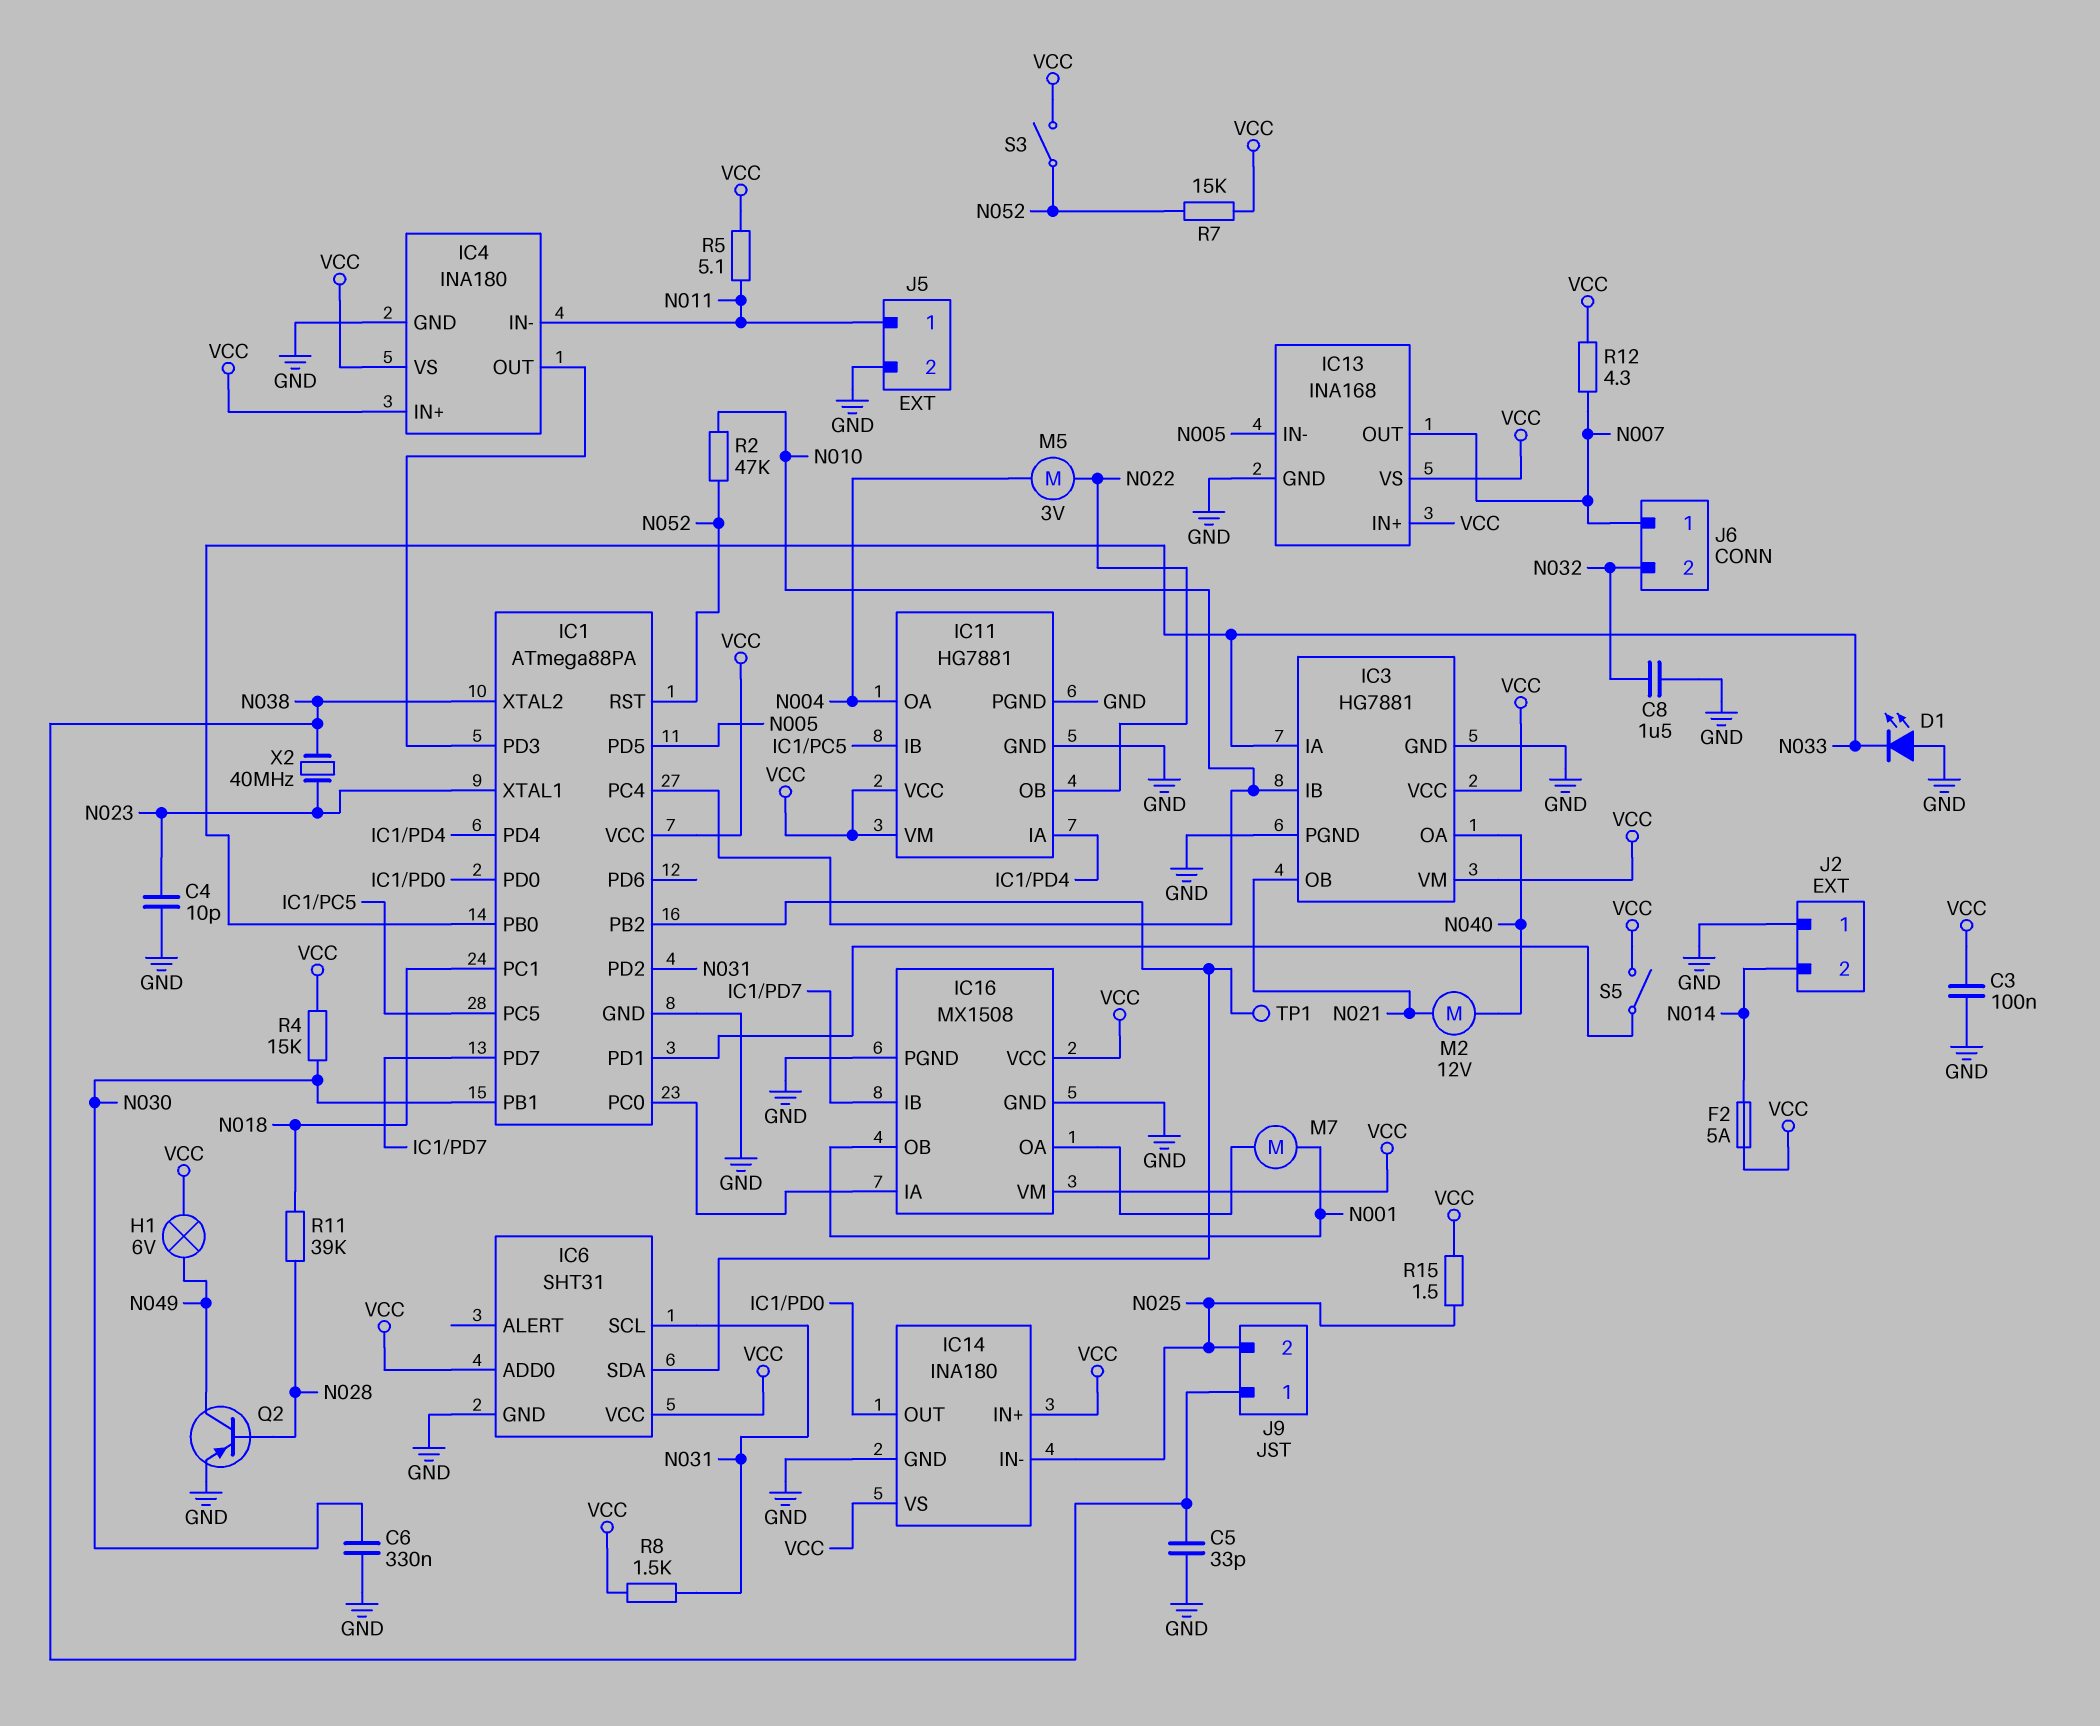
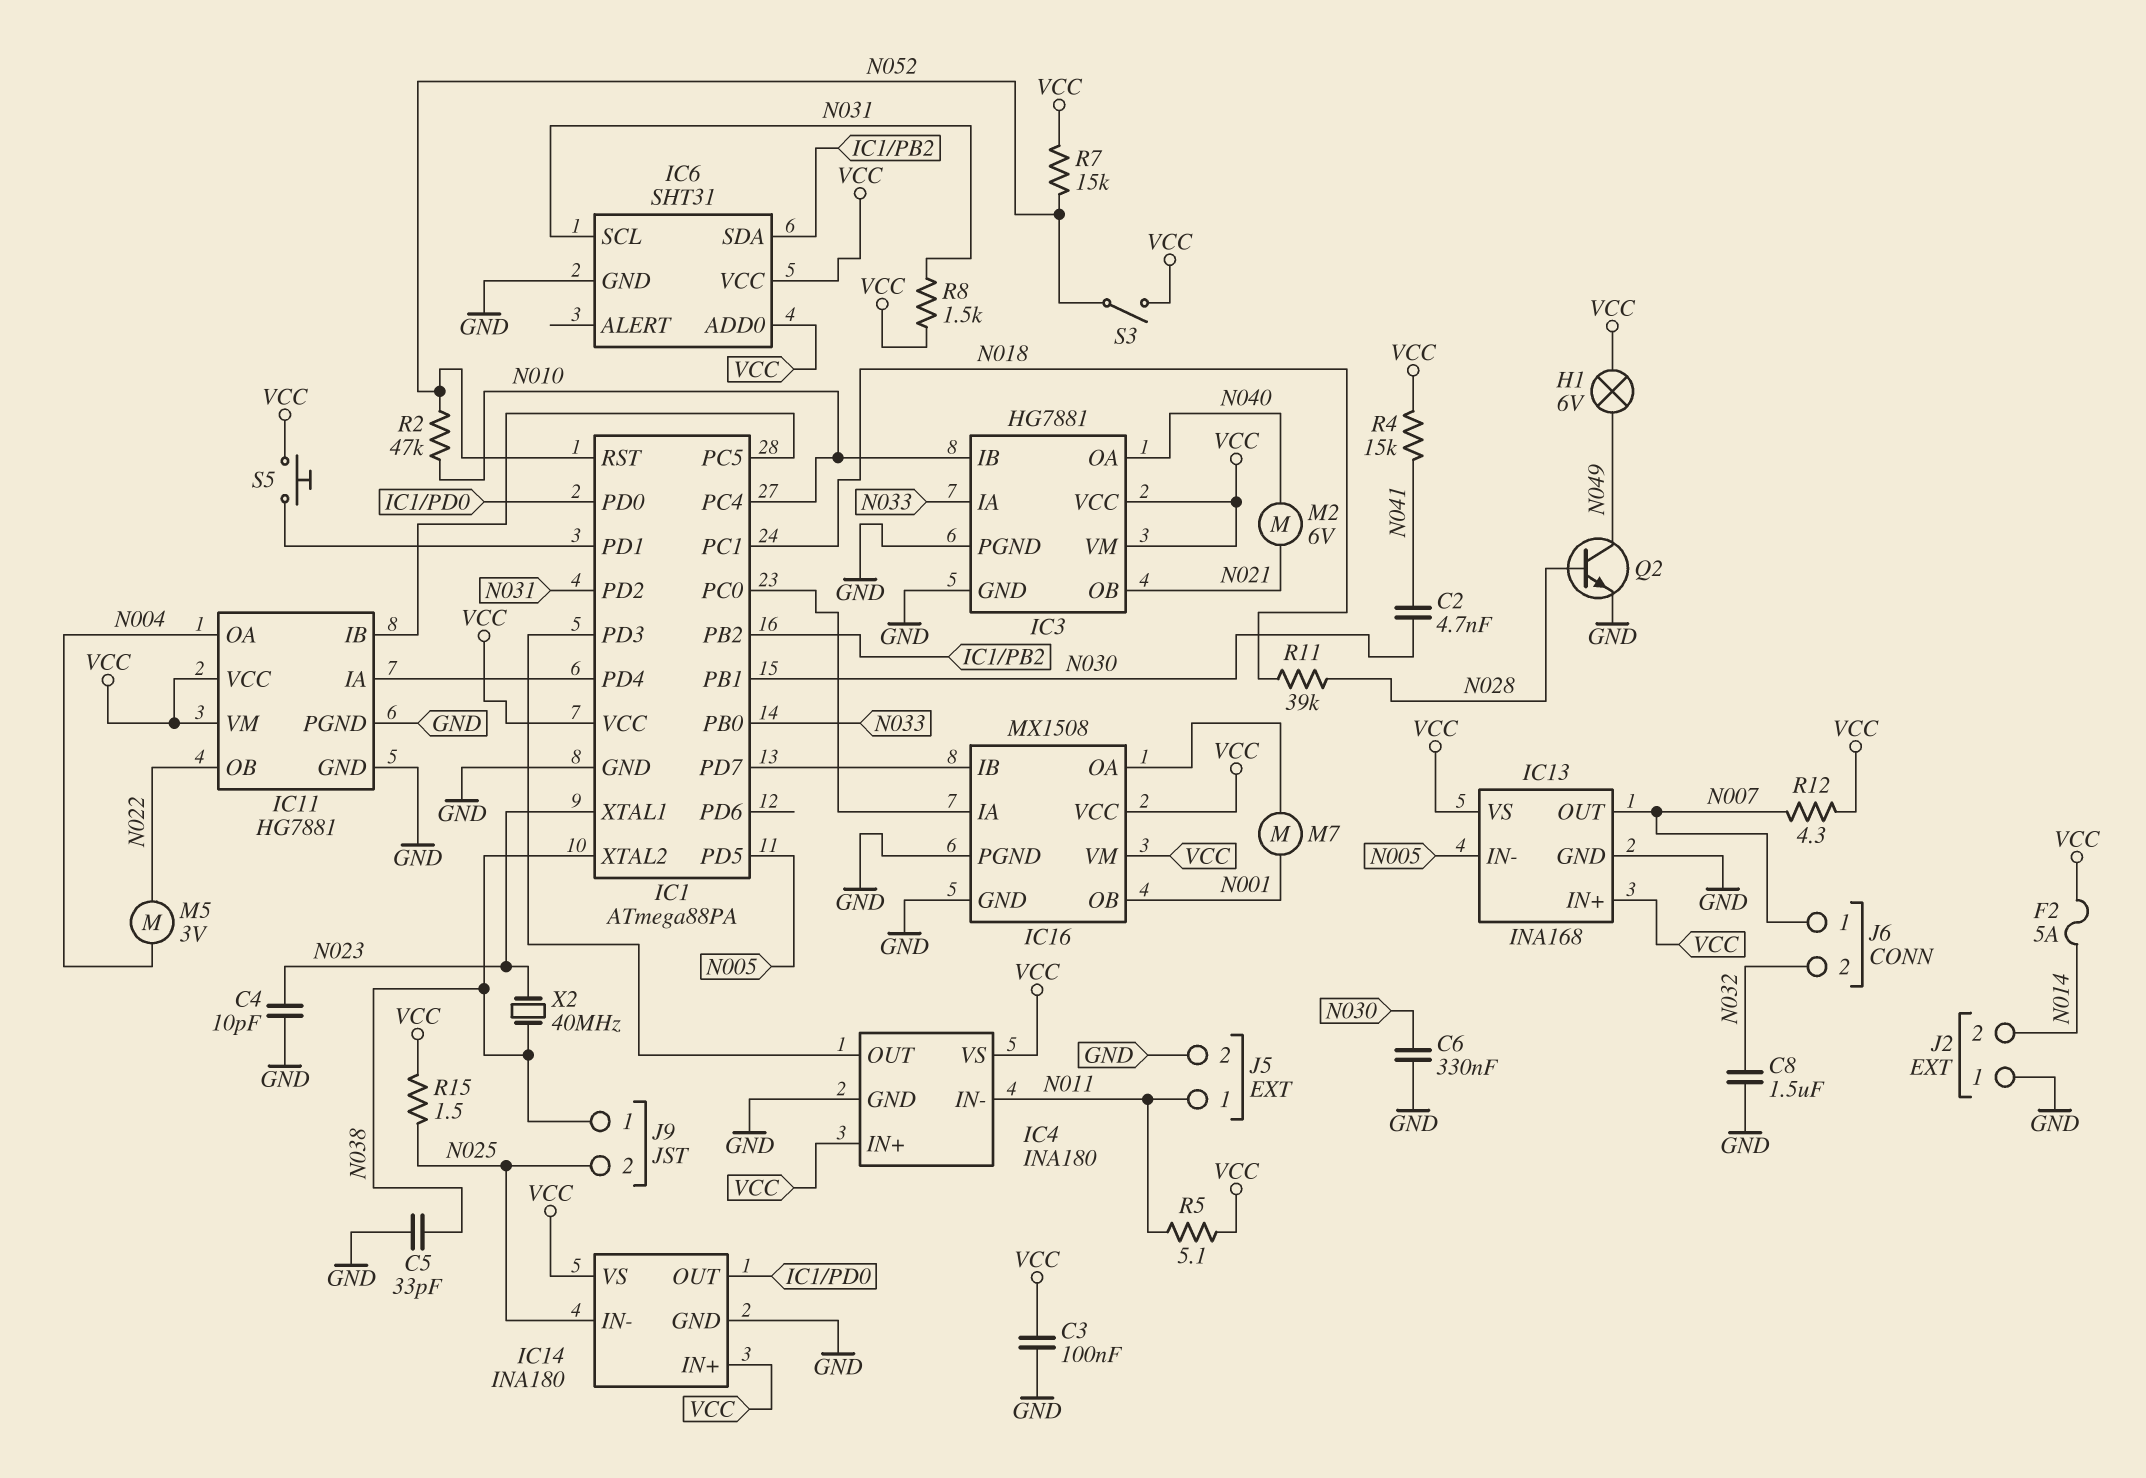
C2: none -> 4.7nF (N030, N041)
D1: LED (A GND, K N033) -> none
M2: motor 12V (N021, N040) -> motor 6V (N021, N040)
Q2: PNP (B N028, C N049, E GND) -> NPN (B N028, C N049, E GND)
R4: 15k (N030, VCC) -> 15k (N041, VCC)
S5: switch (IC1/PD1, VCC) -> button (IC1/PD1, VCC)
TP1: test point (IC1/PB2) -> none

